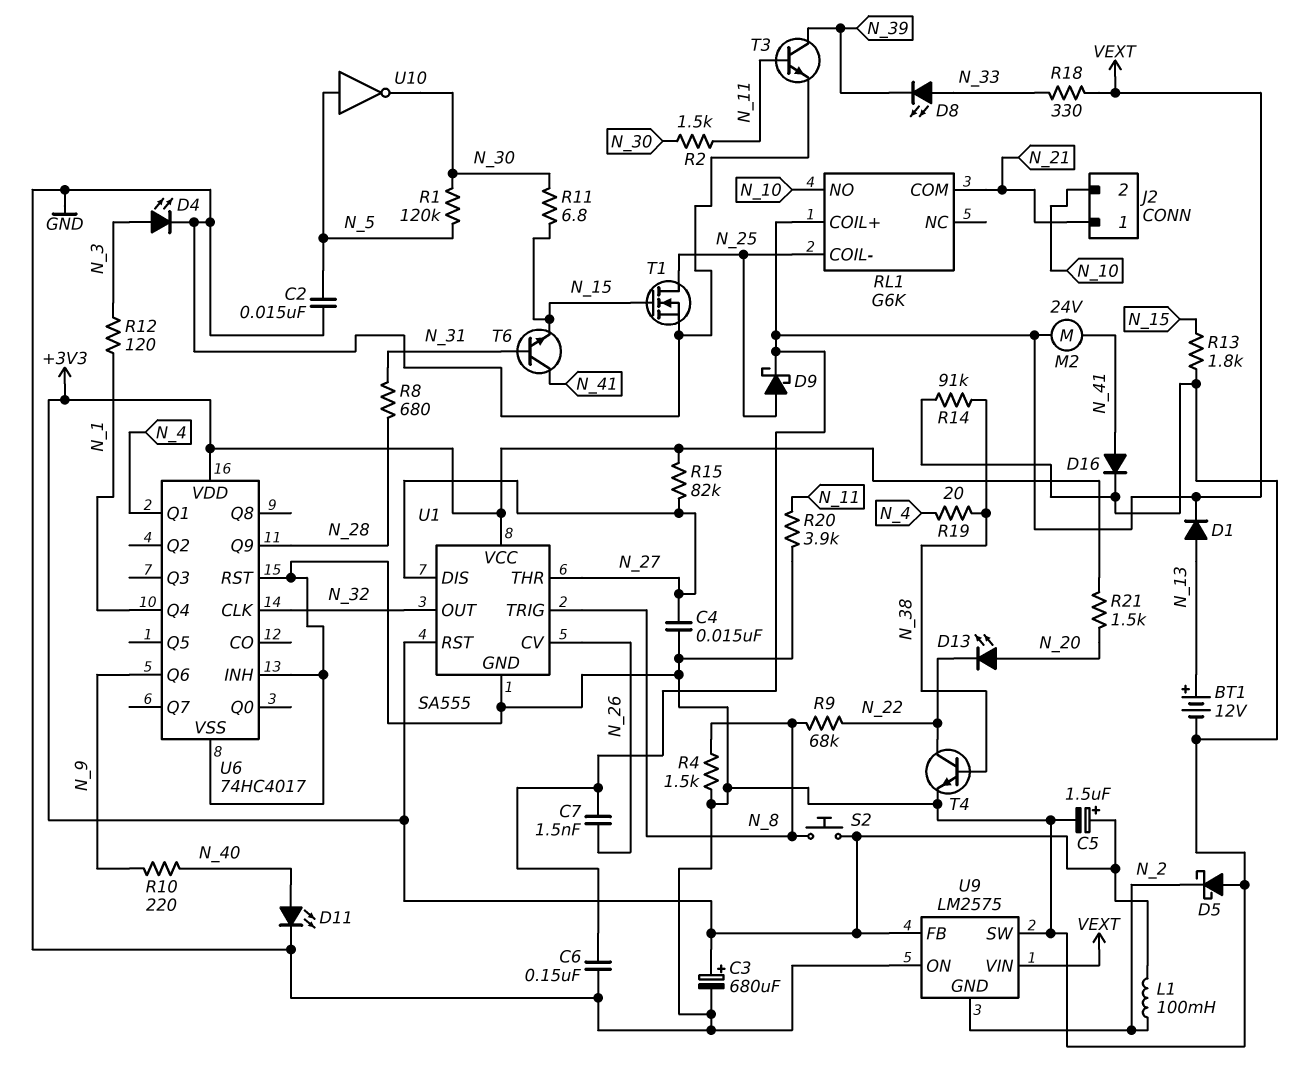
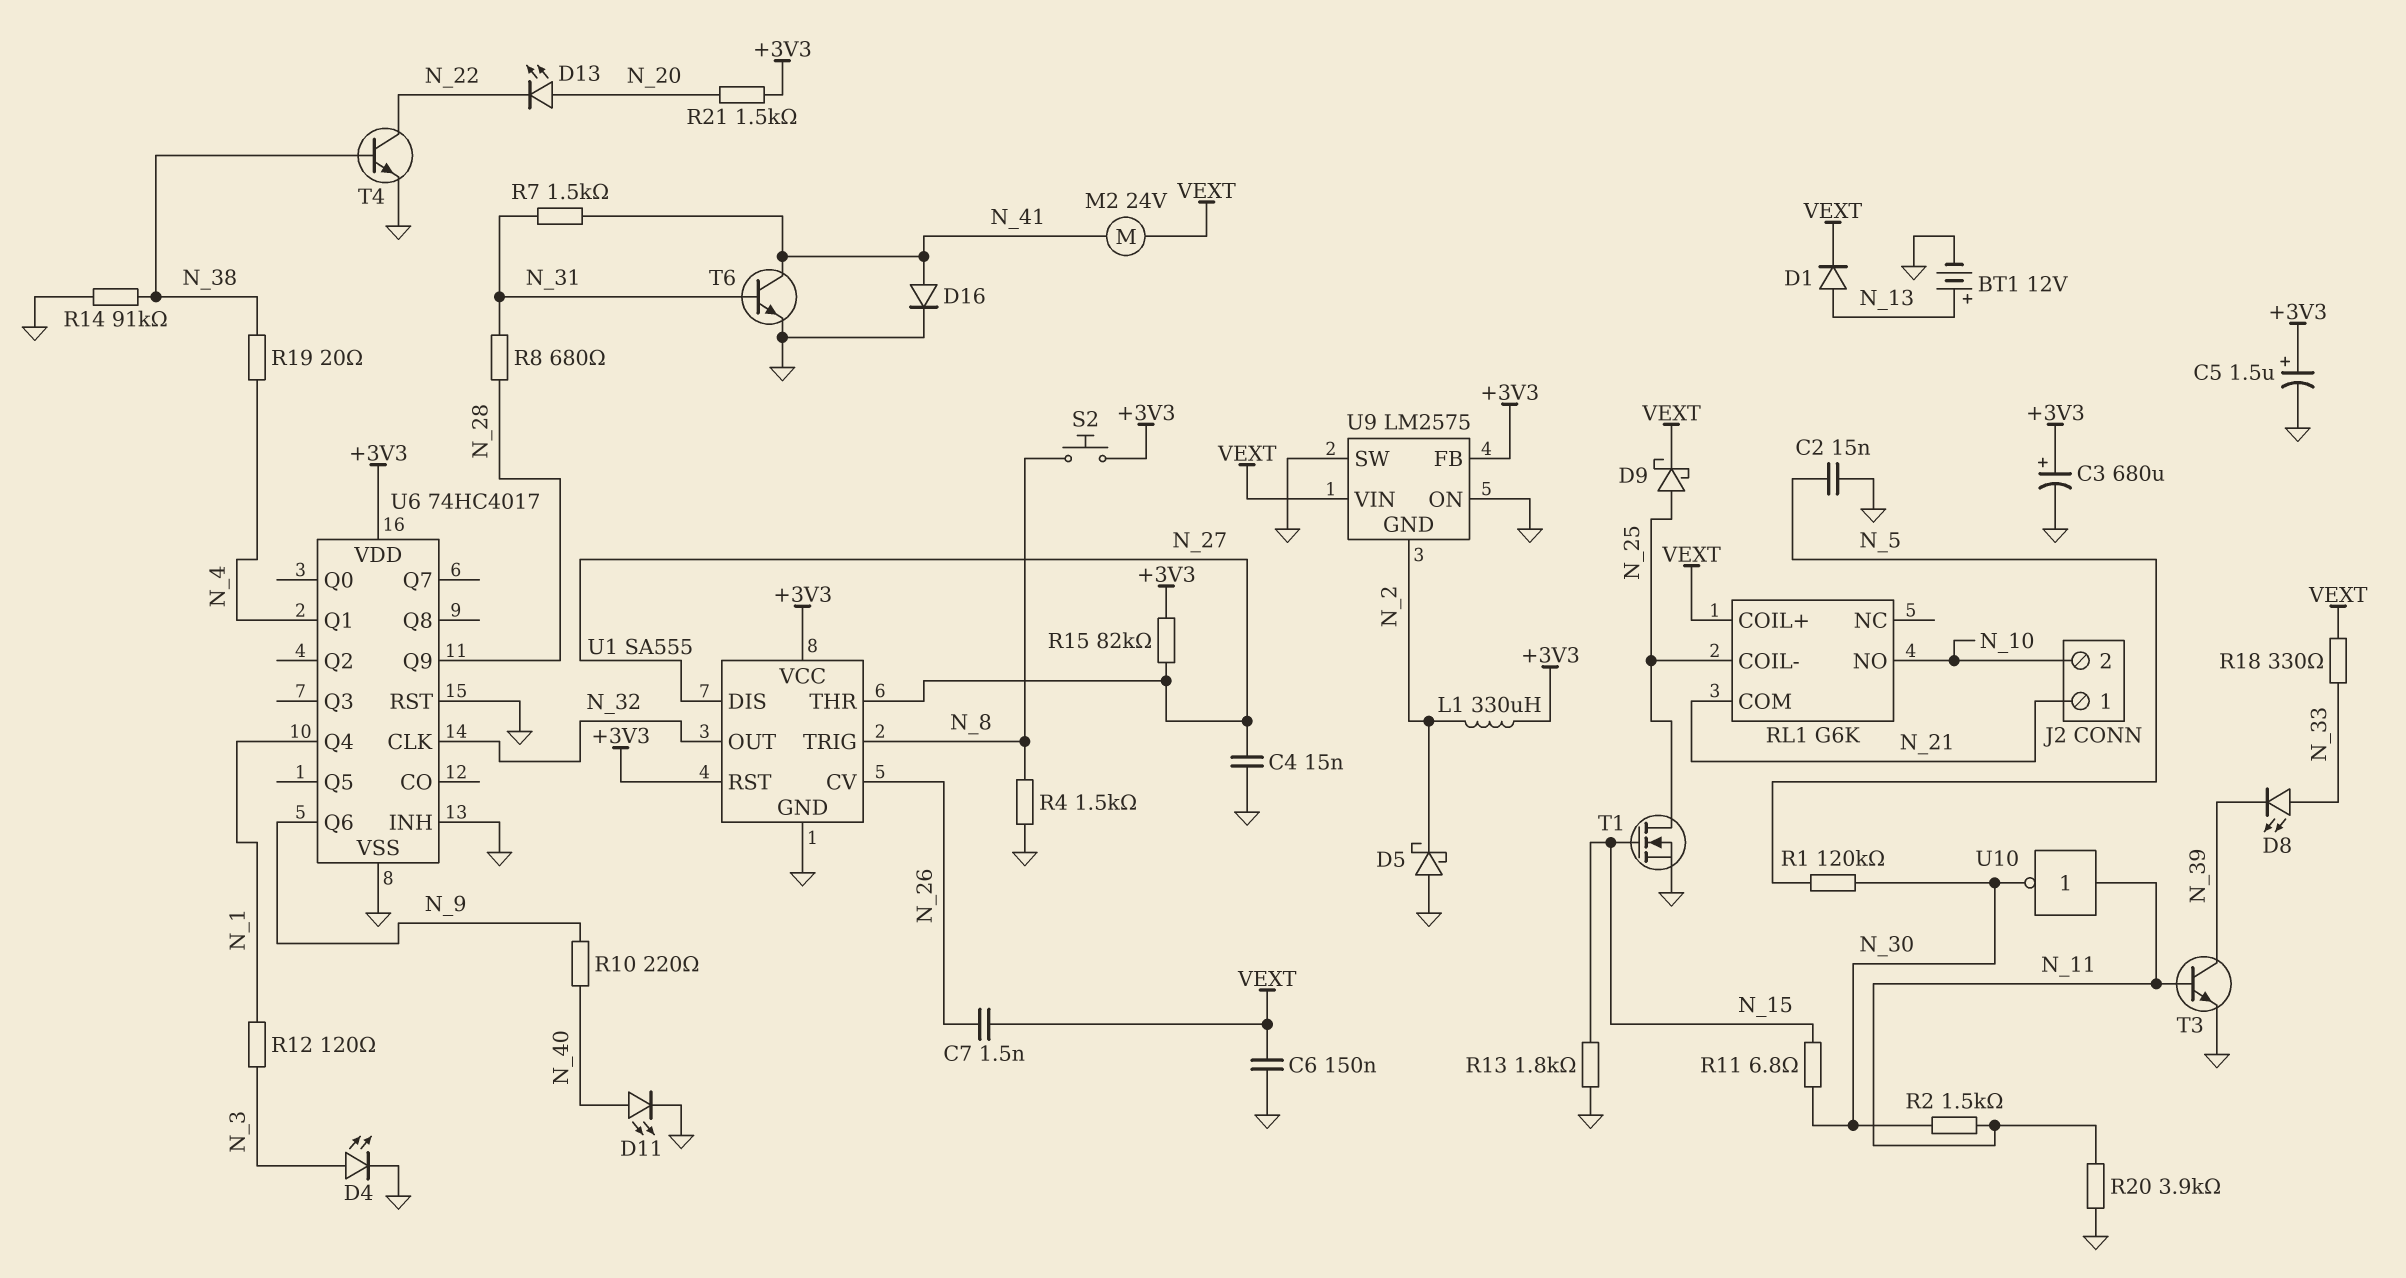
L1: 100mH (+3V3, N_2) -> 330uH (+3V3, N_2)
R7: none -> 1.5k (N_31, N_41)
R9: 68k (N_8, N_22) -> none
T6: NPN (B N_31, C N_41, E N_15) -> NPN (B N_31, C N_41, E GND)
U10: NOT (in N_5, out N_30) -> NOT (in N_11, out N_30)

